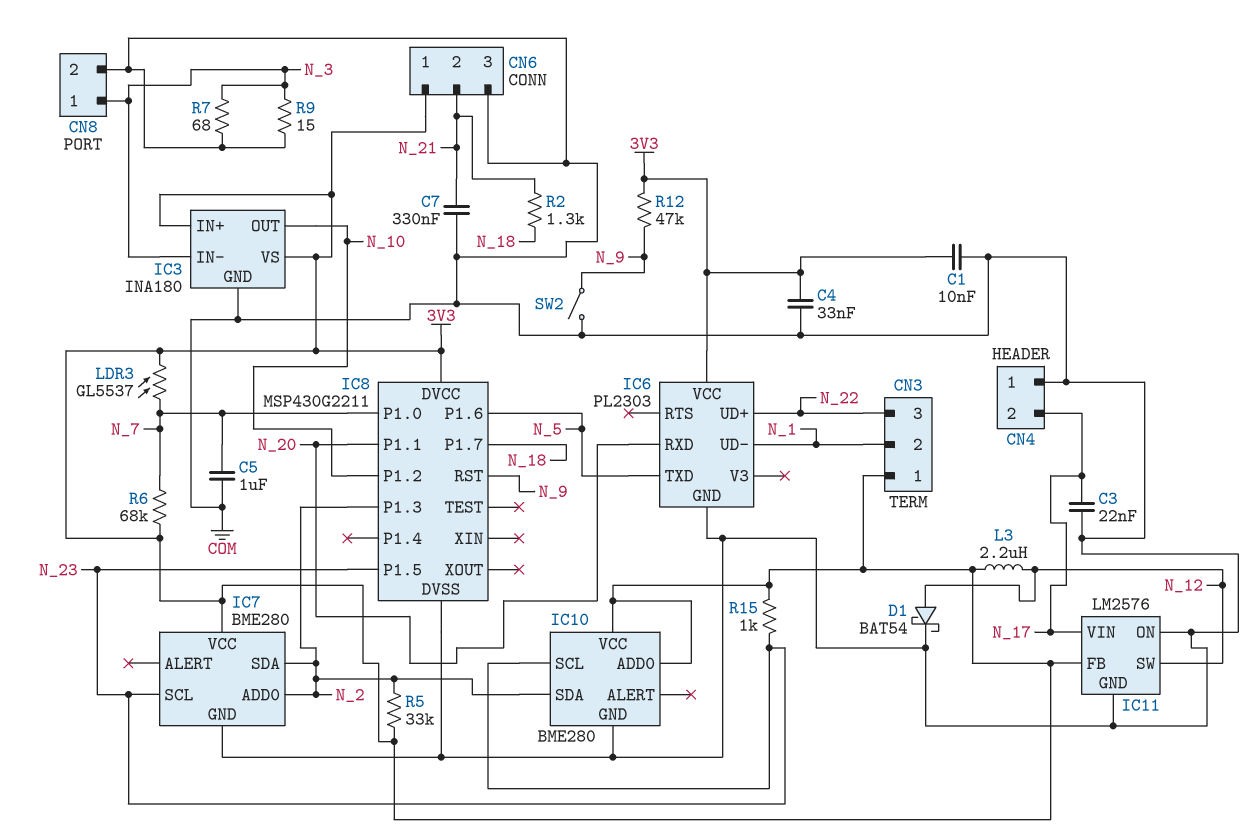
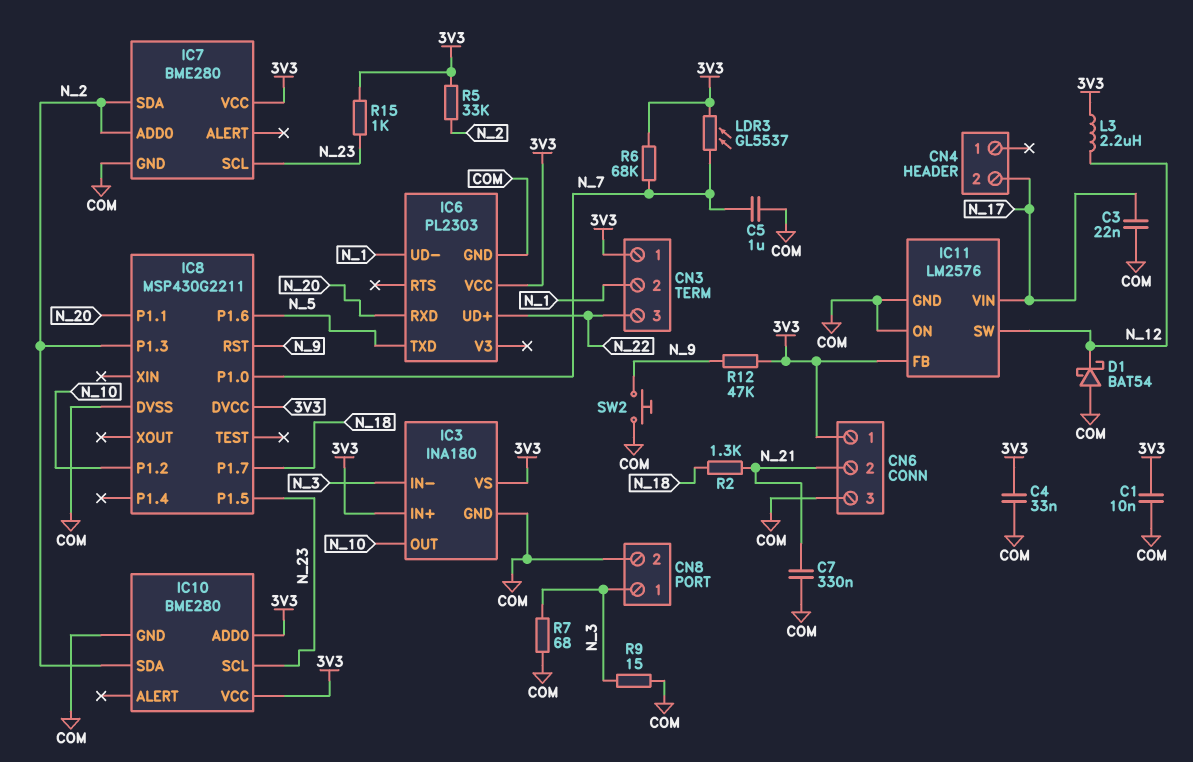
CN4 pin 1: COM -> none
D1: schottky BAT54 (A N_12, K COM) -> schottky BAT54 (A COM, K N_12)
SW2: switch (COM, N_9) -> button (COM, N_9)

